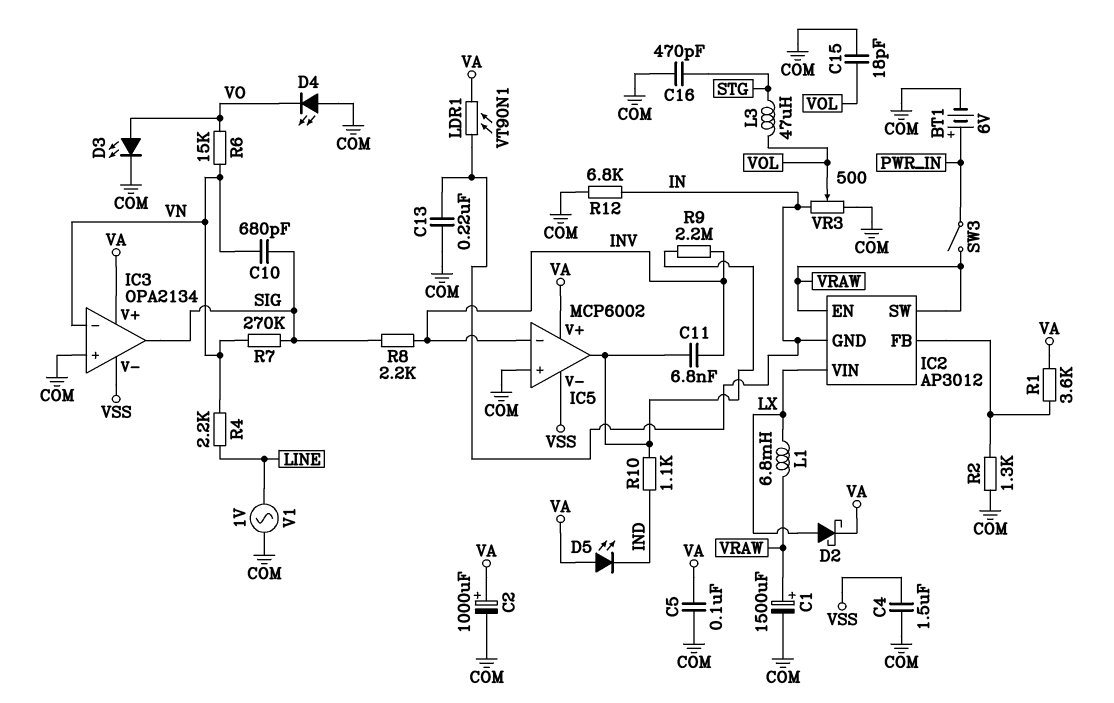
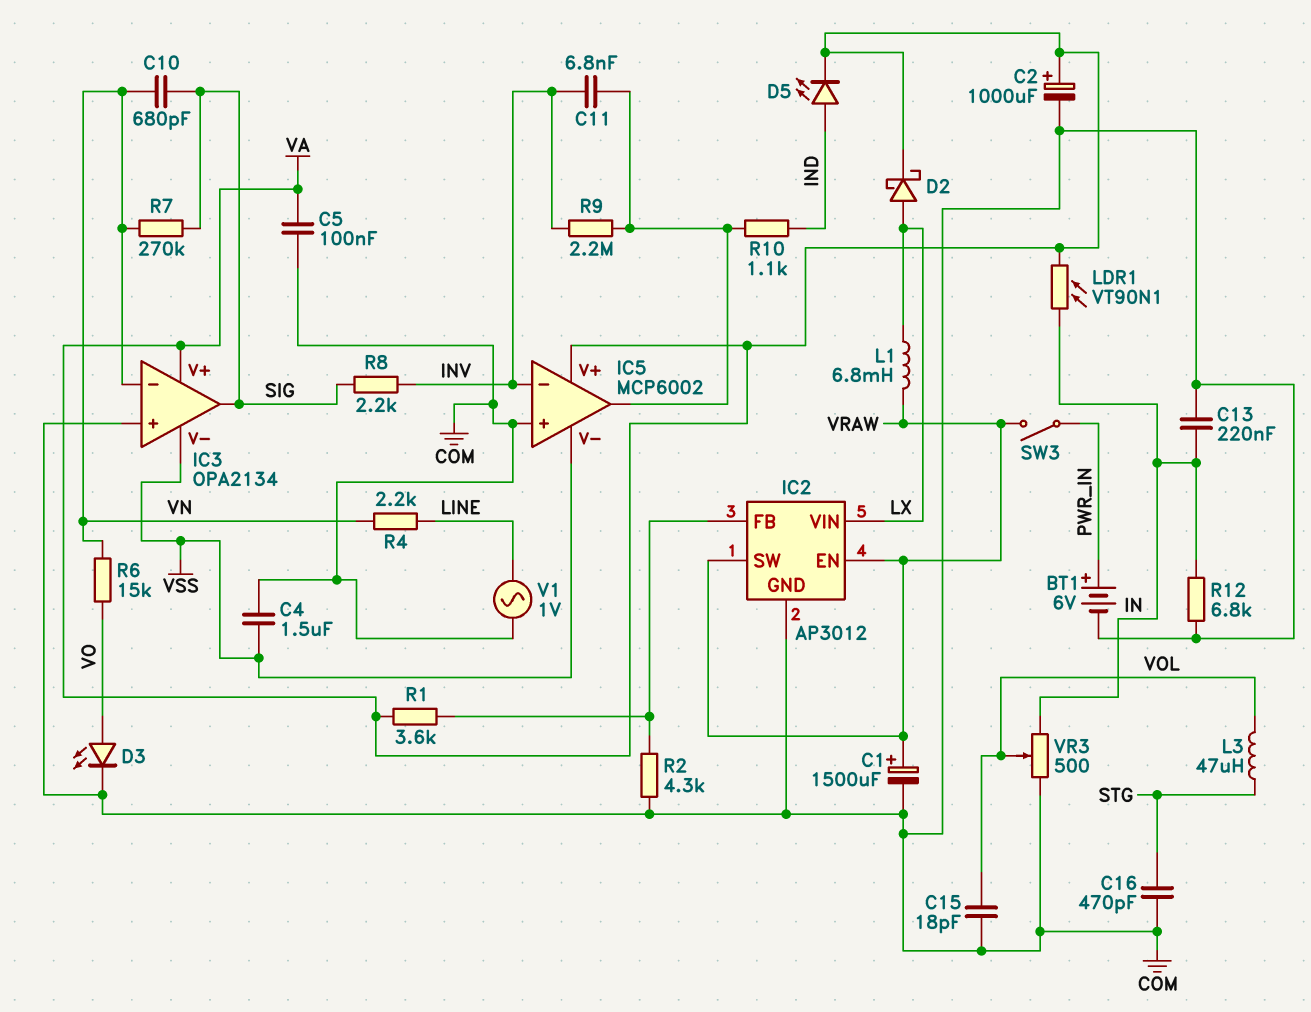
D4: LED (A COM, K VO) -> none
D5: LED (A VA, K IND) -> LED (A IND, K VA)
IC2 pin GND: IN -> COM
R2: 1.3k (COM, IC2/FB) -> 4.3k (COM, IC2/FB)

